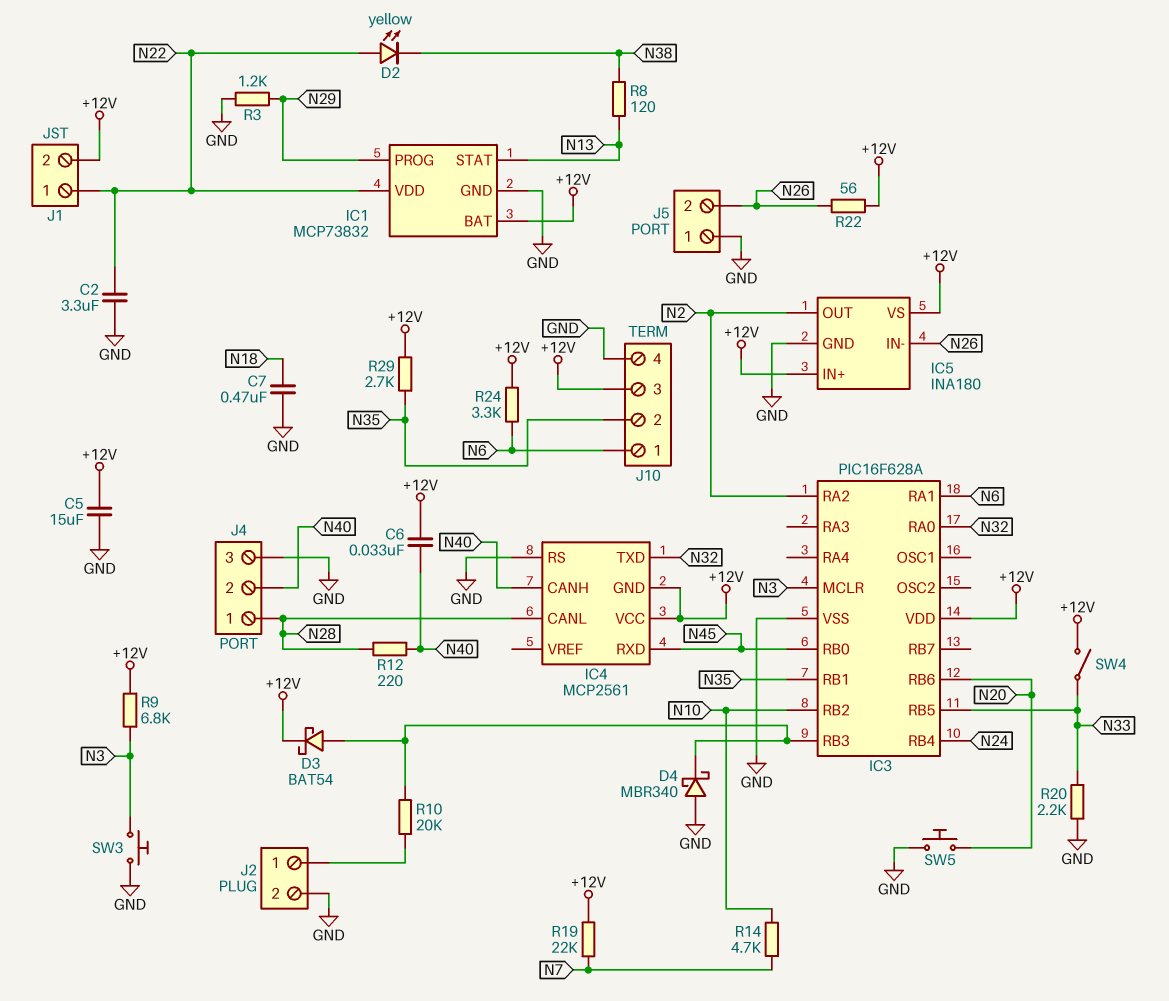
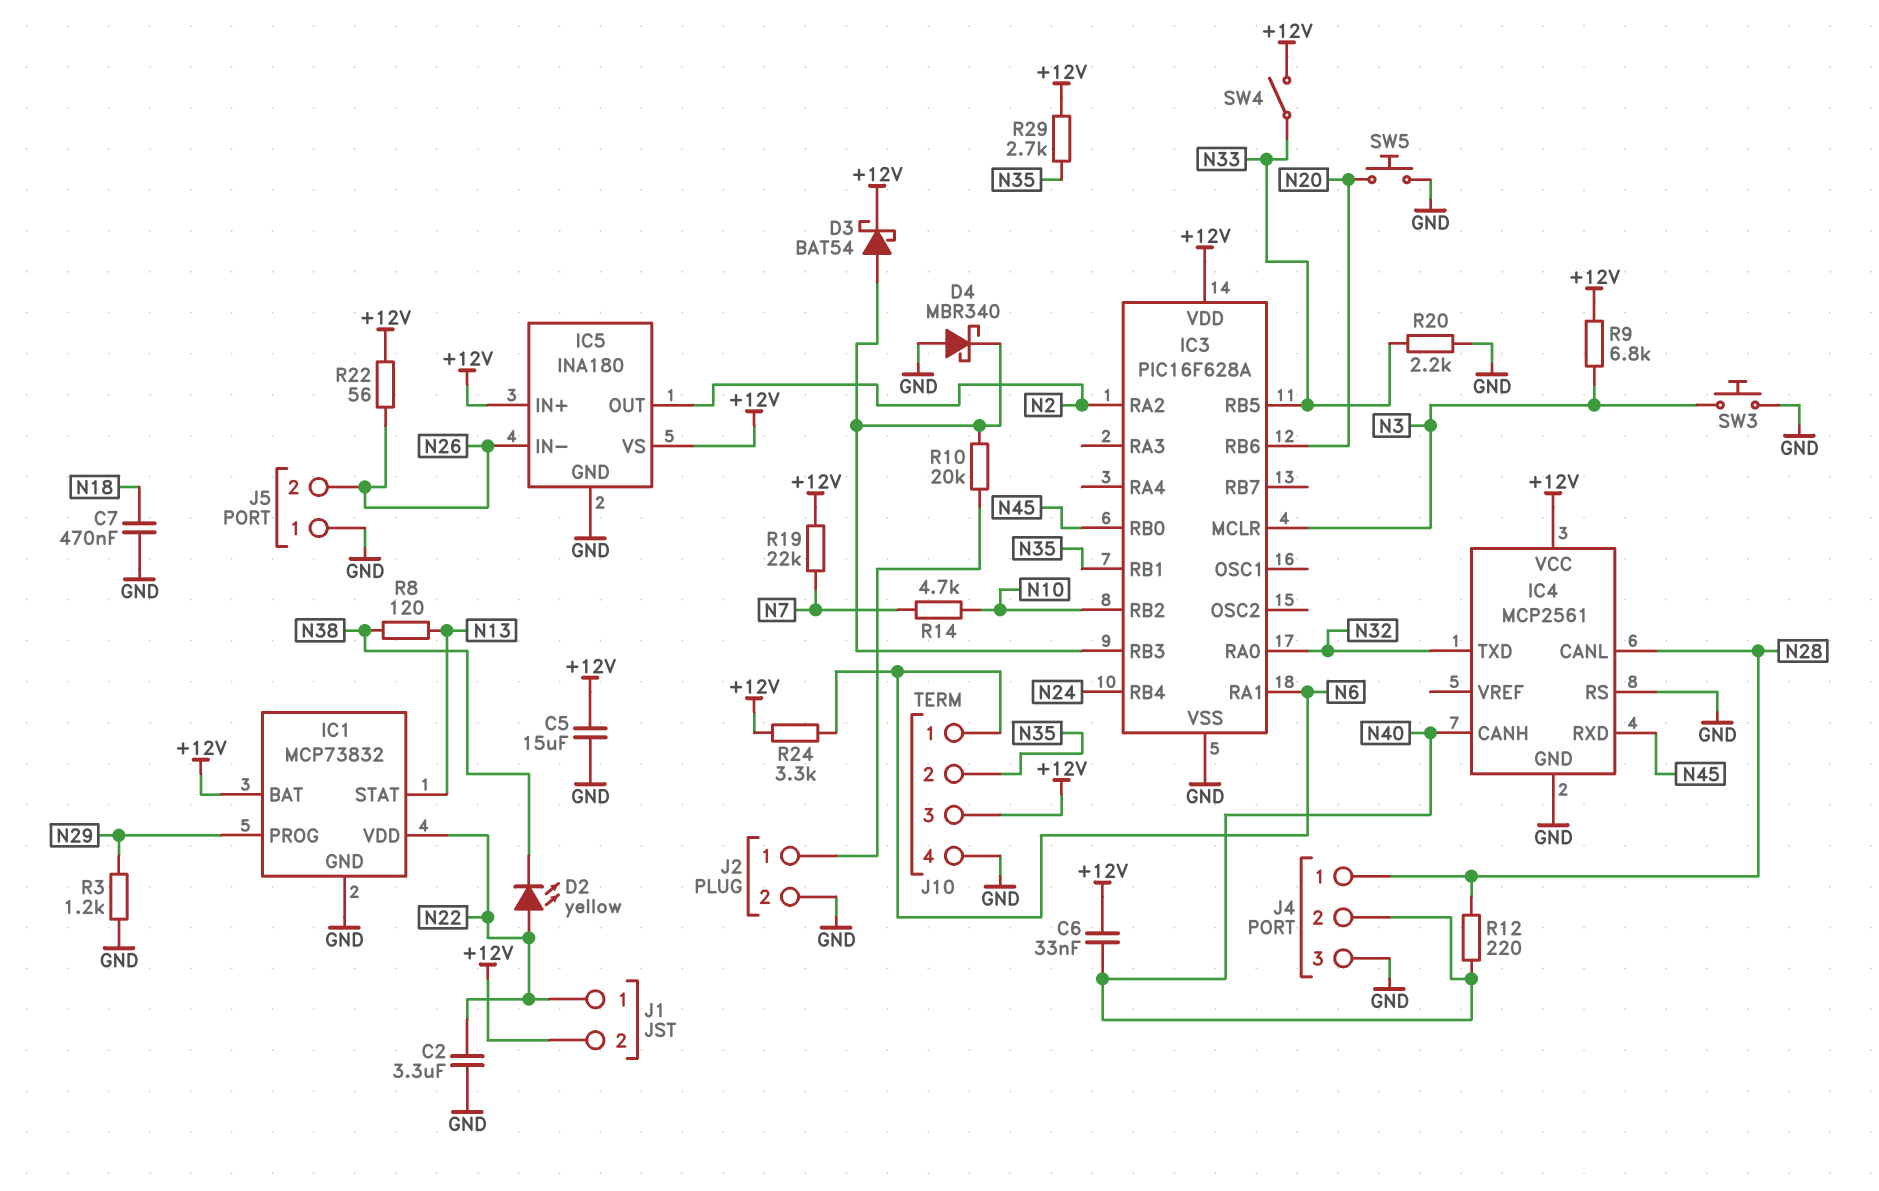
IC4 pin GND: +12V -> GND

